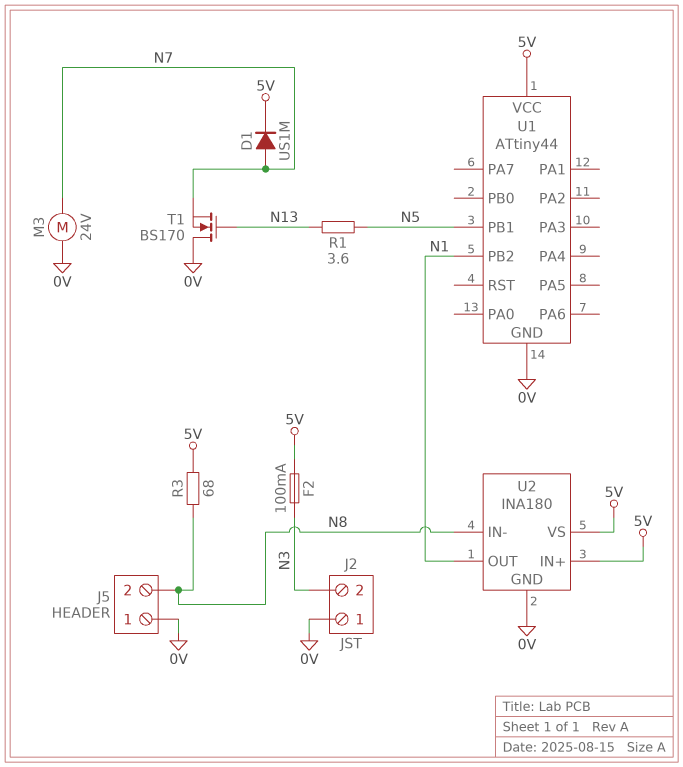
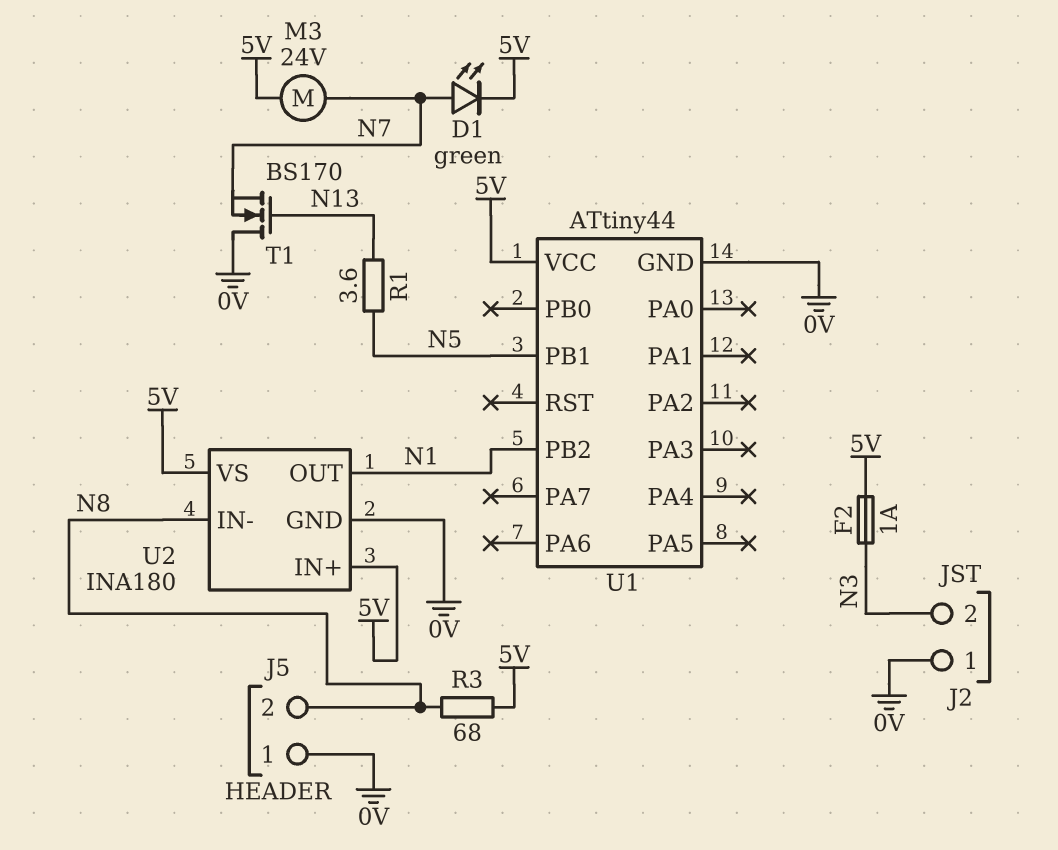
D1: diode US1M (A N7, K 5V) -> LED green (A N7, K 5V)
F2: 100mA (5V, N3) -> 1A (5V, N3)
M3: motor 24V (0V, N7) -> motor 24V (5V, N7)

